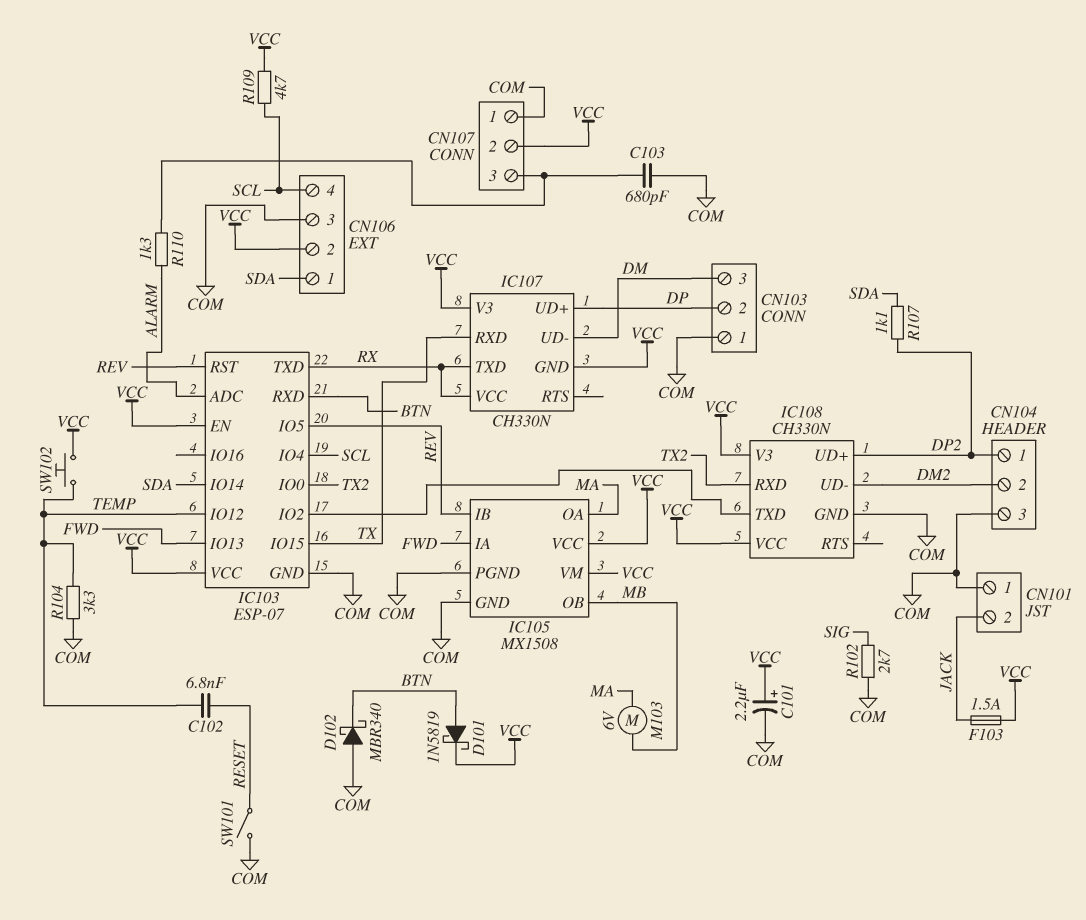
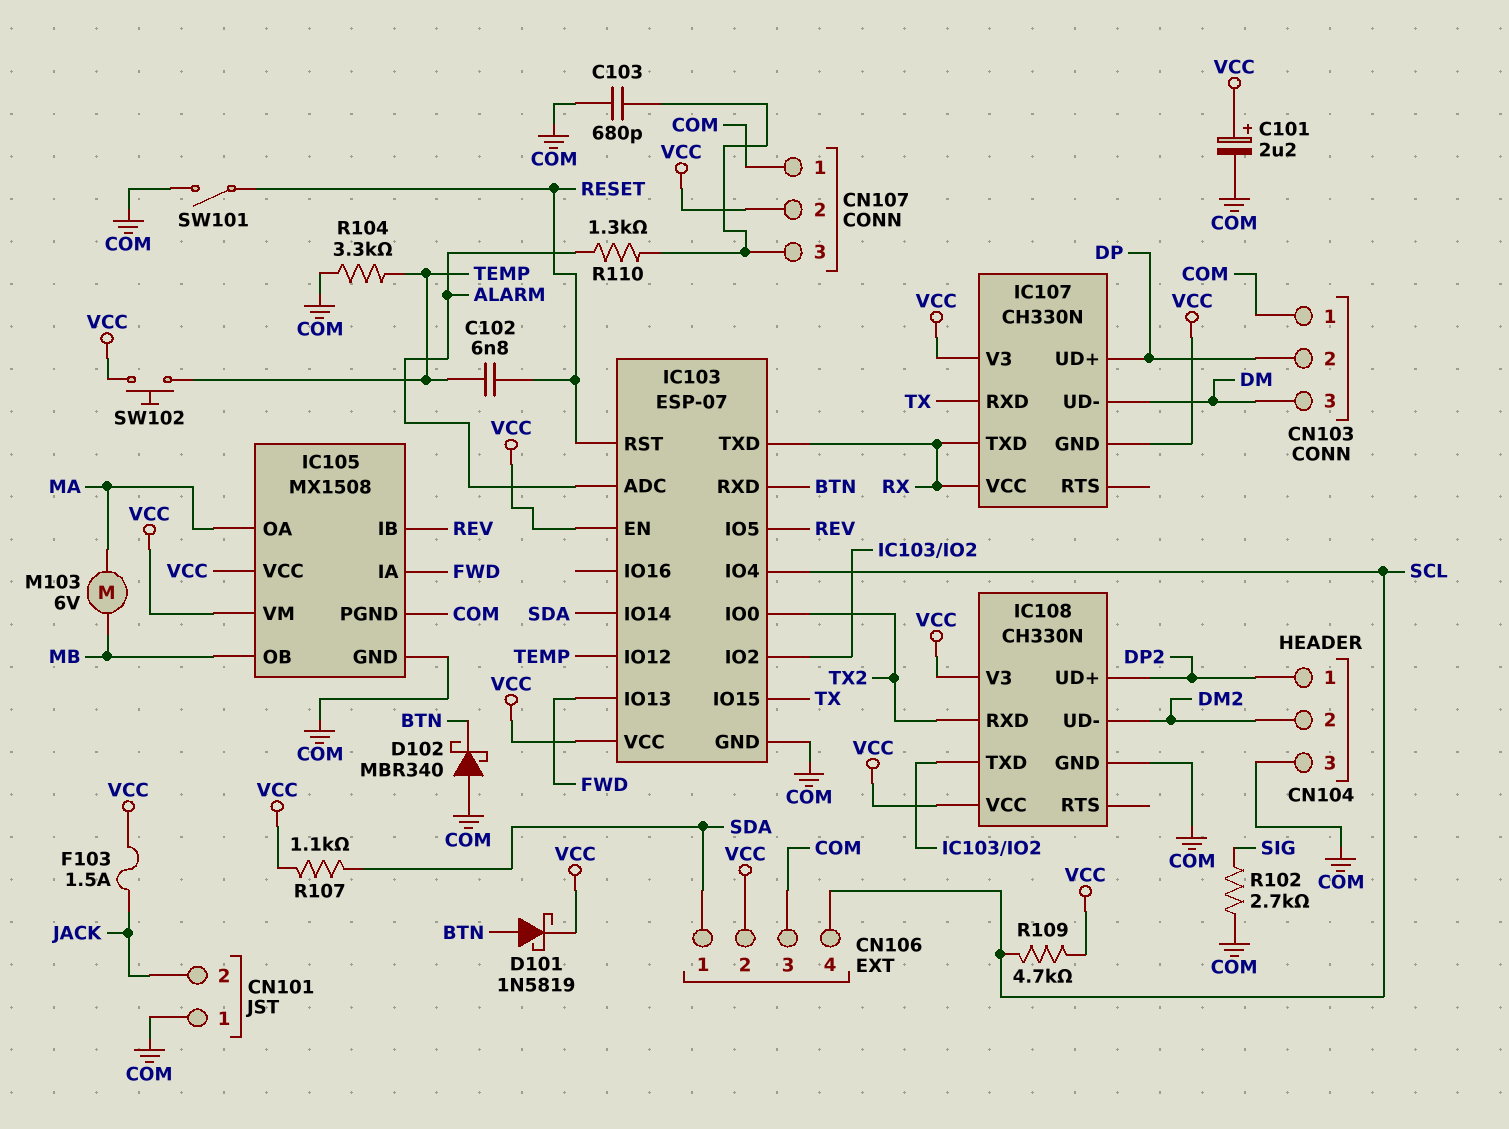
IC103 pin RST: REV -> RESET
R107: 1.1k (DP2, SDA) -> 1.1k (SDA, VCC)

